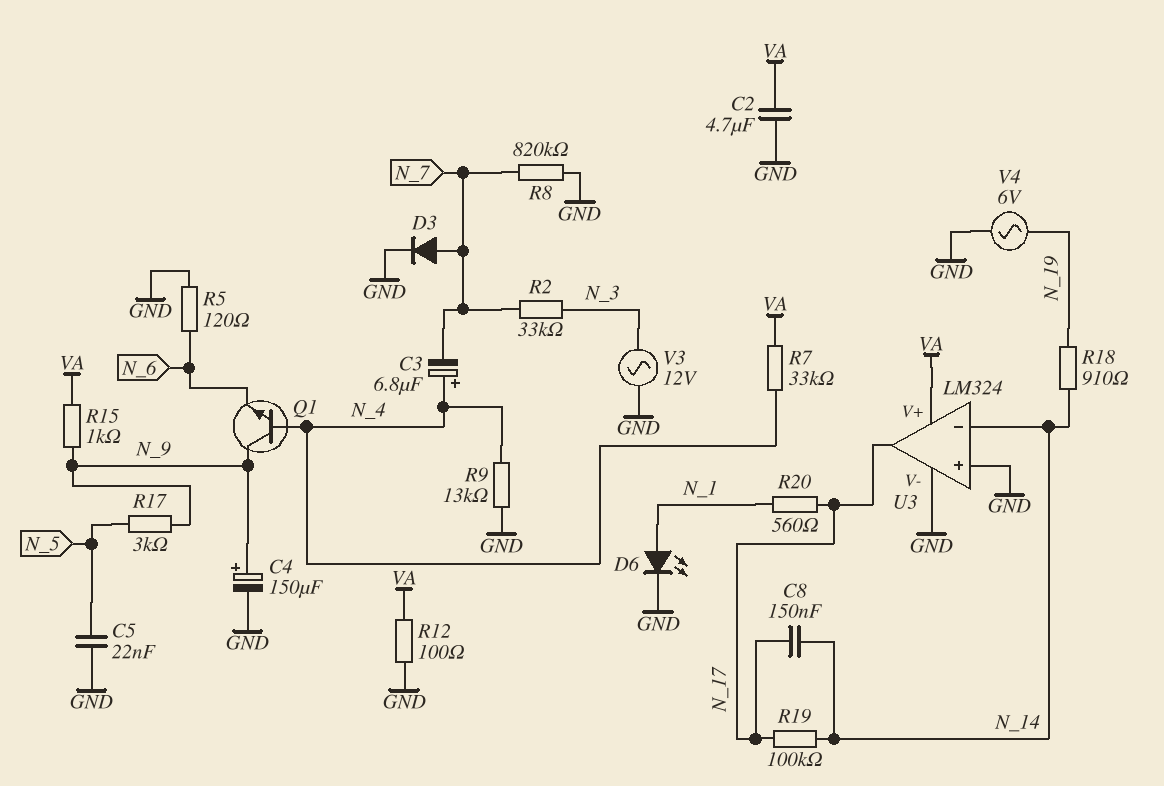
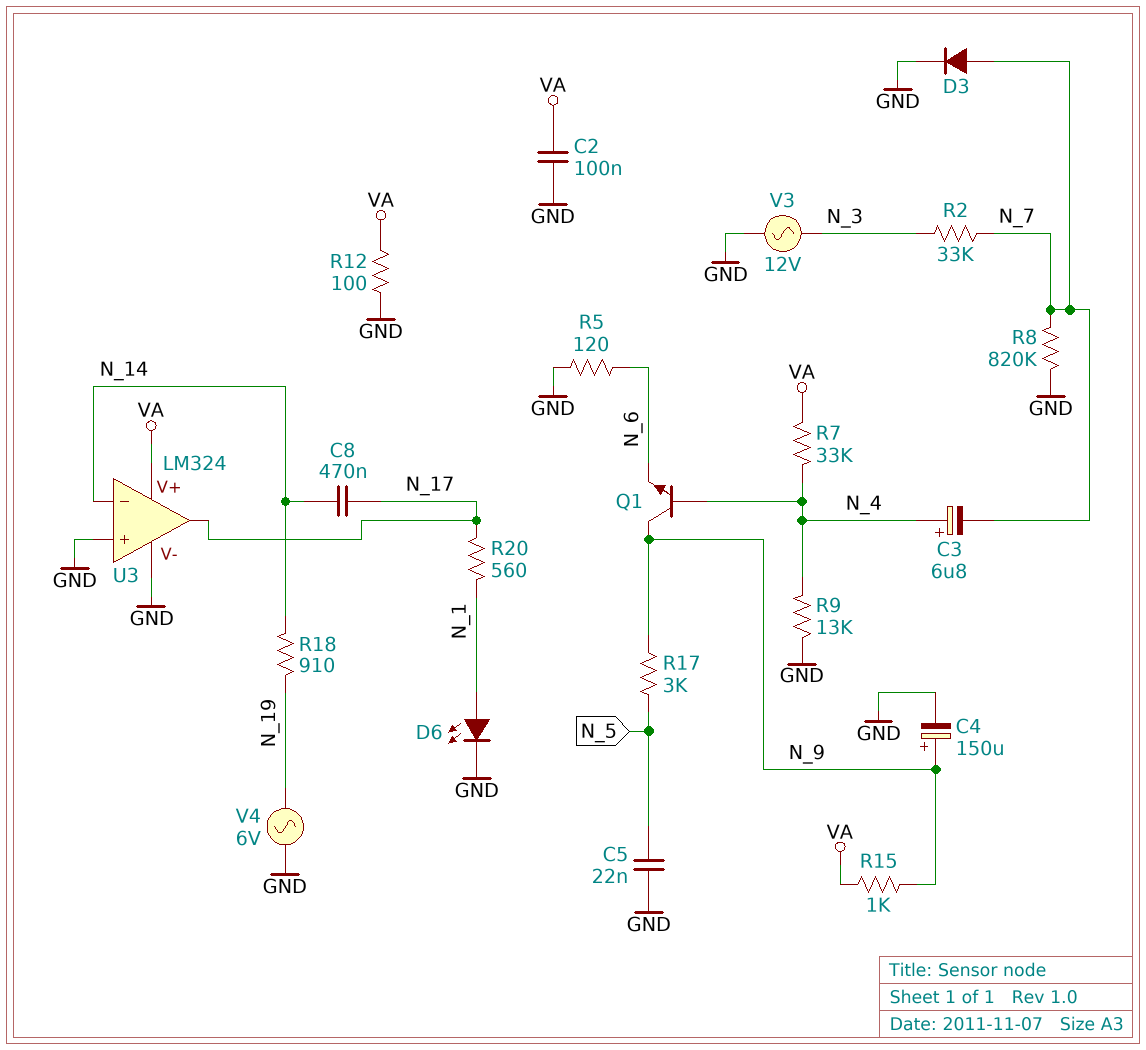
C2: 4.7uF (GND, VA) -> 100nF (GND, VA)
C8: 150nF (N_14, N_17) -> 470nF (N_14, N_17)
R19: 100k (N_14, N_17) -> none

